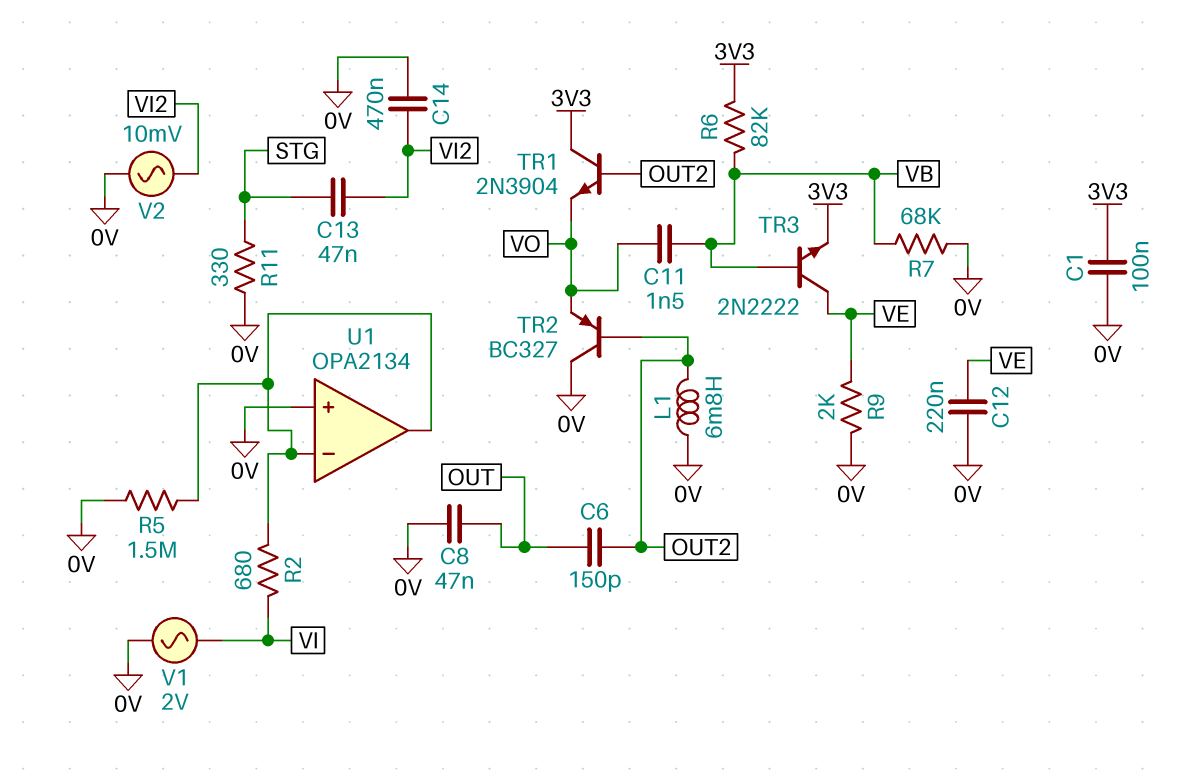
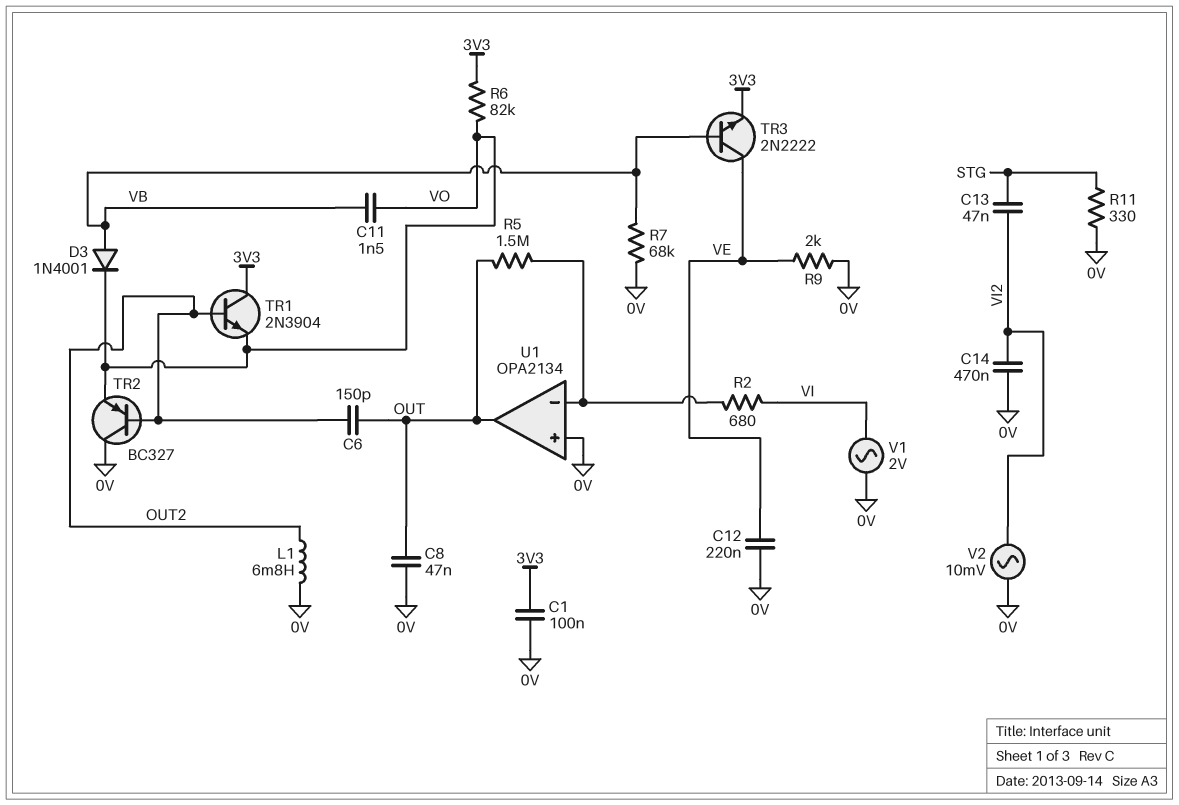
D3: none -> diode 1N4001 (A VB, K VO)
R5: 1.5M (0V, U1/in-) -> 1.5M (OUT, U1/in-)
R6: 82k (3V3, VB) -> 82k (3V3, VO)
U1 pin out: U1/in- -> OUT

